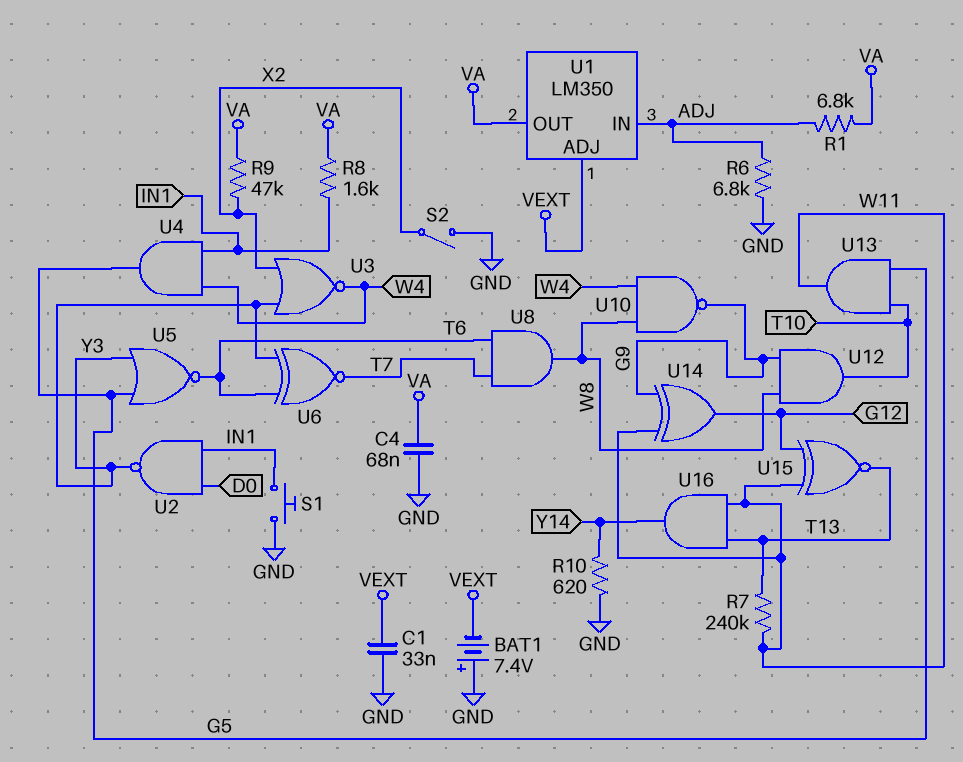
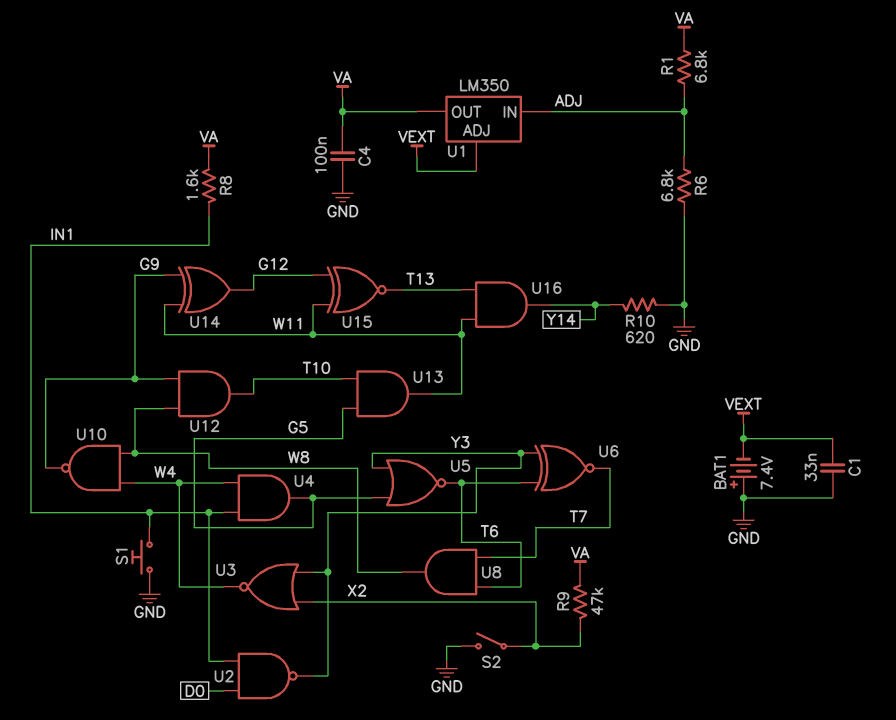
C4: 68nF (GND, VA) -> 100nF (GND, VA)
R7: 240k (T13, W11) -> none

